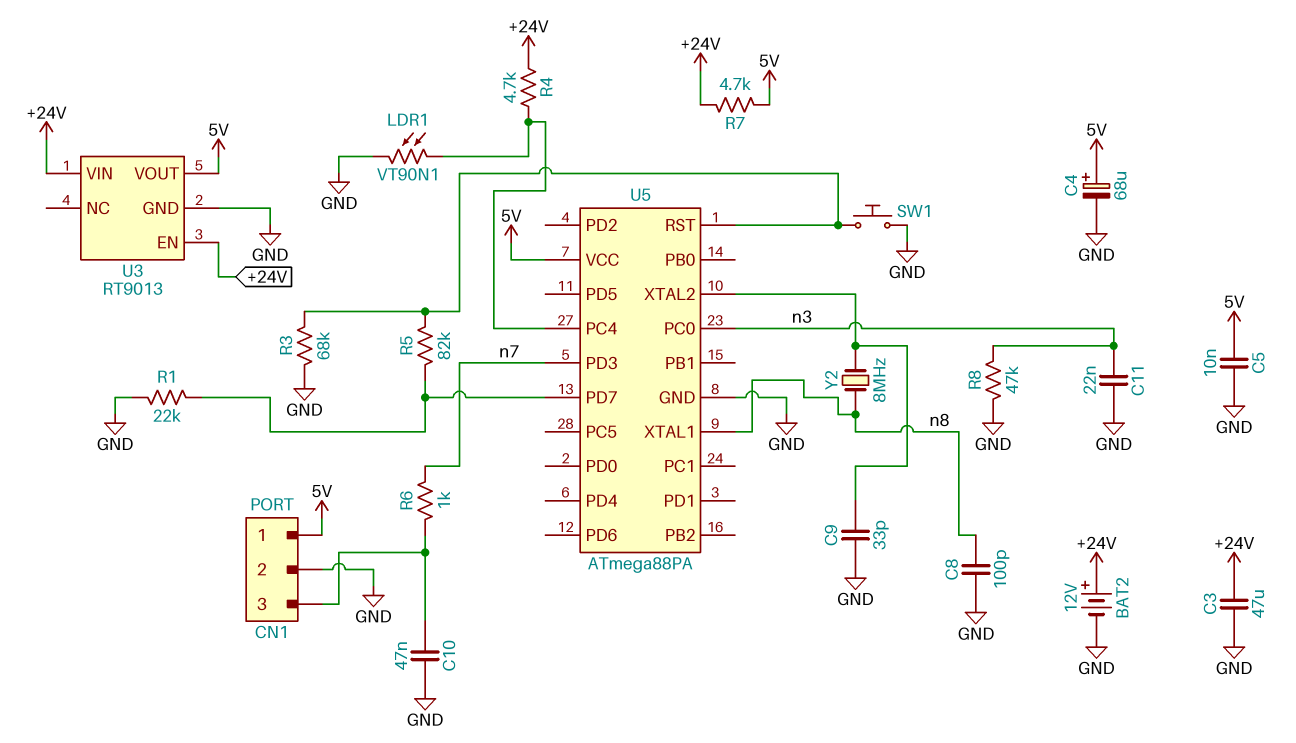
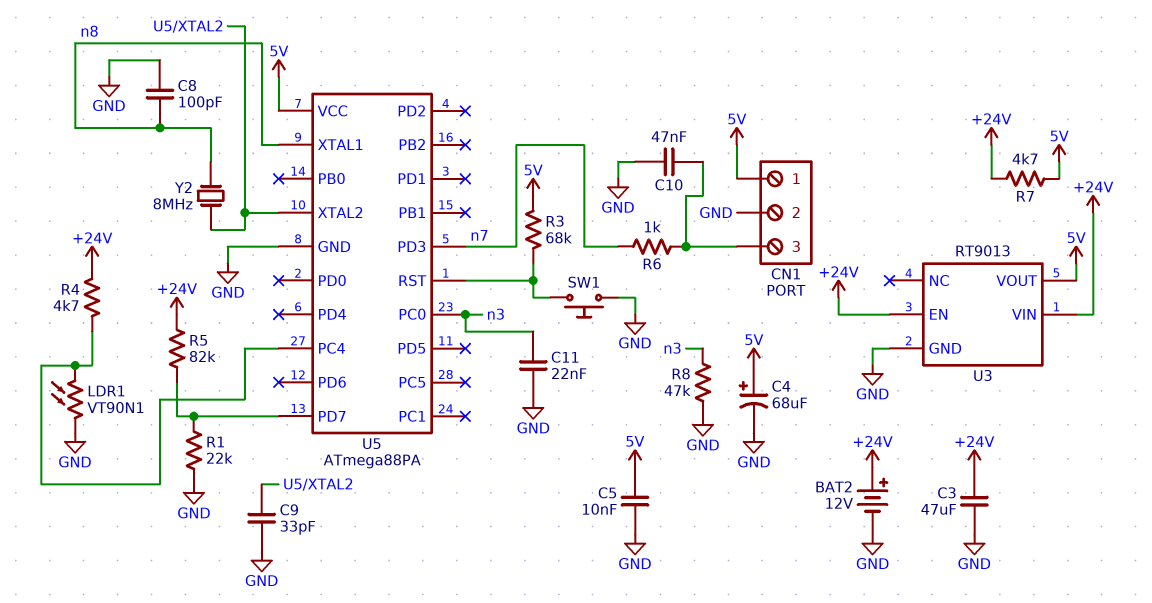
R3: 68k (GND, U5/RST) -> 68k (5V, U5/RST)
R5: 82k (U5/PD7, U5/RST) -> 82k (+24V, U5/PD7)

